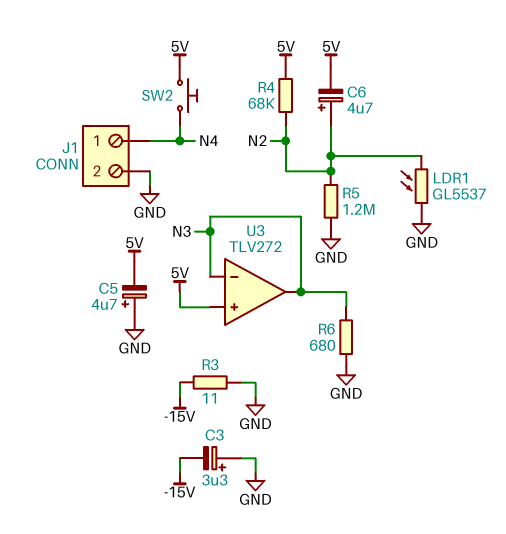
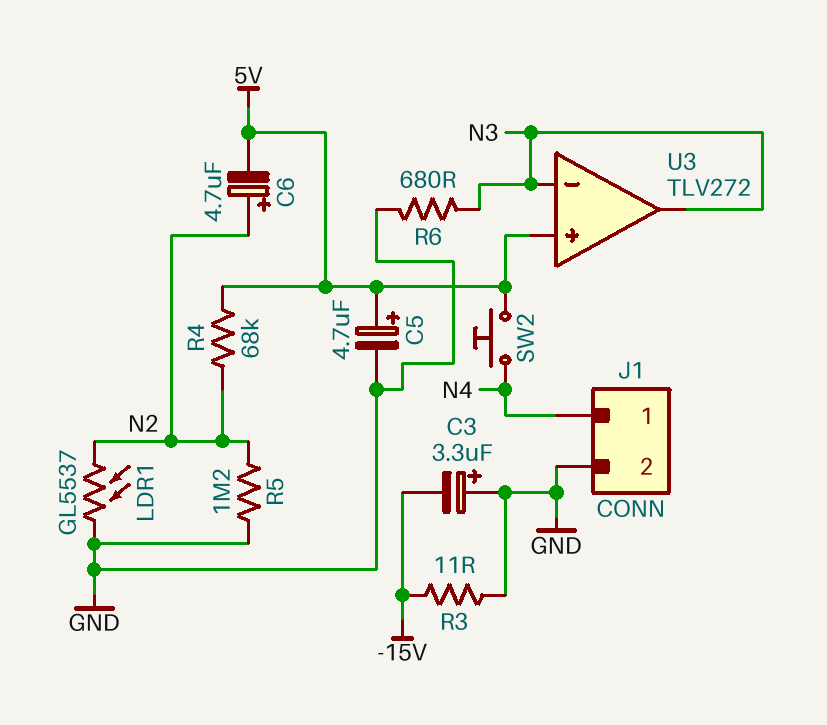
C5: 4.7uF (plus GND, minus 5V) -> 4.7uF (plus 5V, minus GND)

